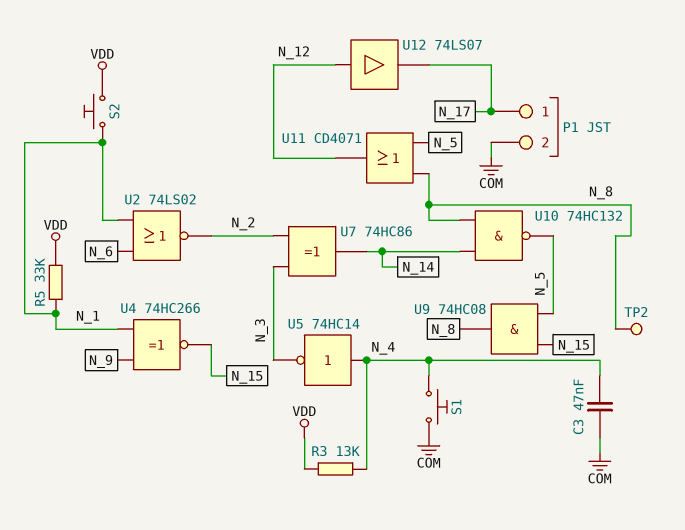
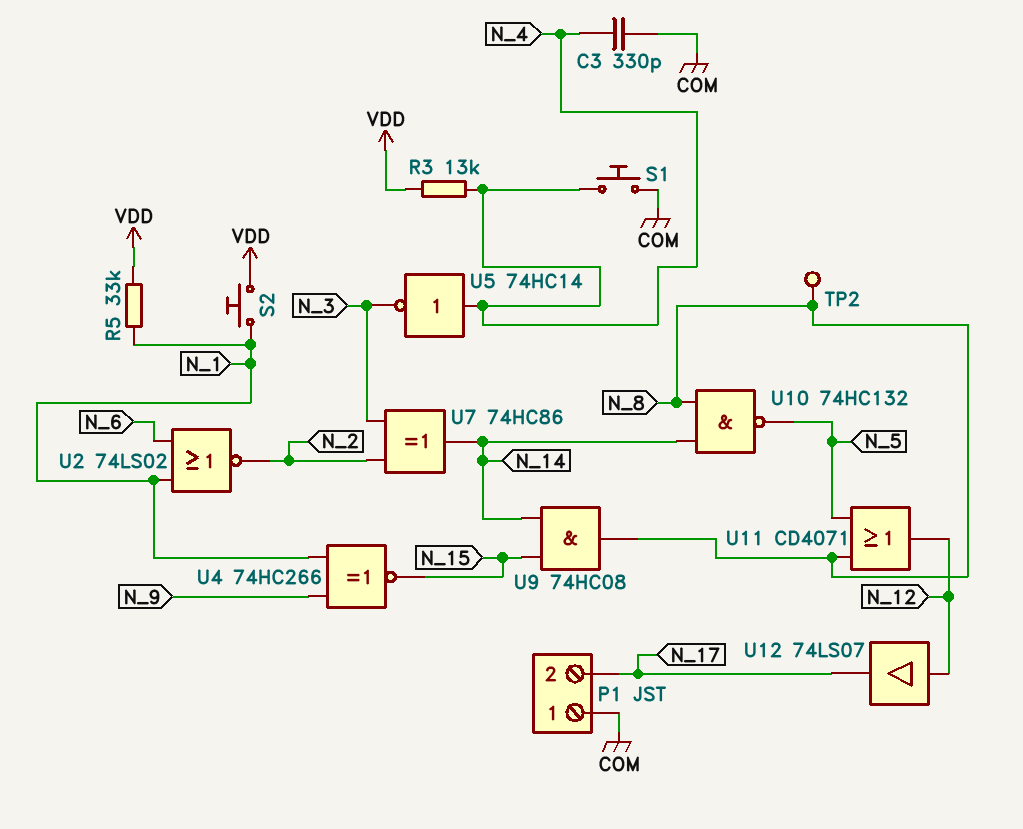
C3: 47nF (COM, N_4) -> 330pF (COM, N_4)
P1 pin 1: N_17 -> COM
P1 pin 2: COM -> N_17
U9: AND 74HC08 (in N_5, in N_15, out N_8) -> AND 74HC08 (in N_14, in N_15, out N_8)

